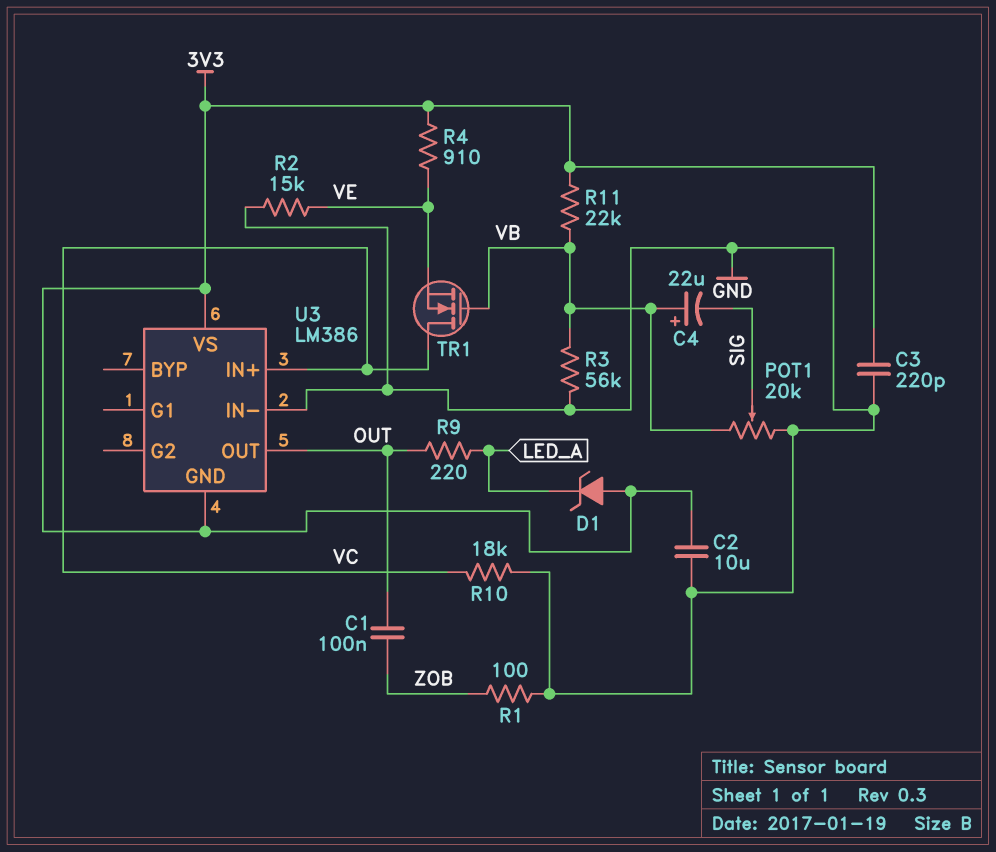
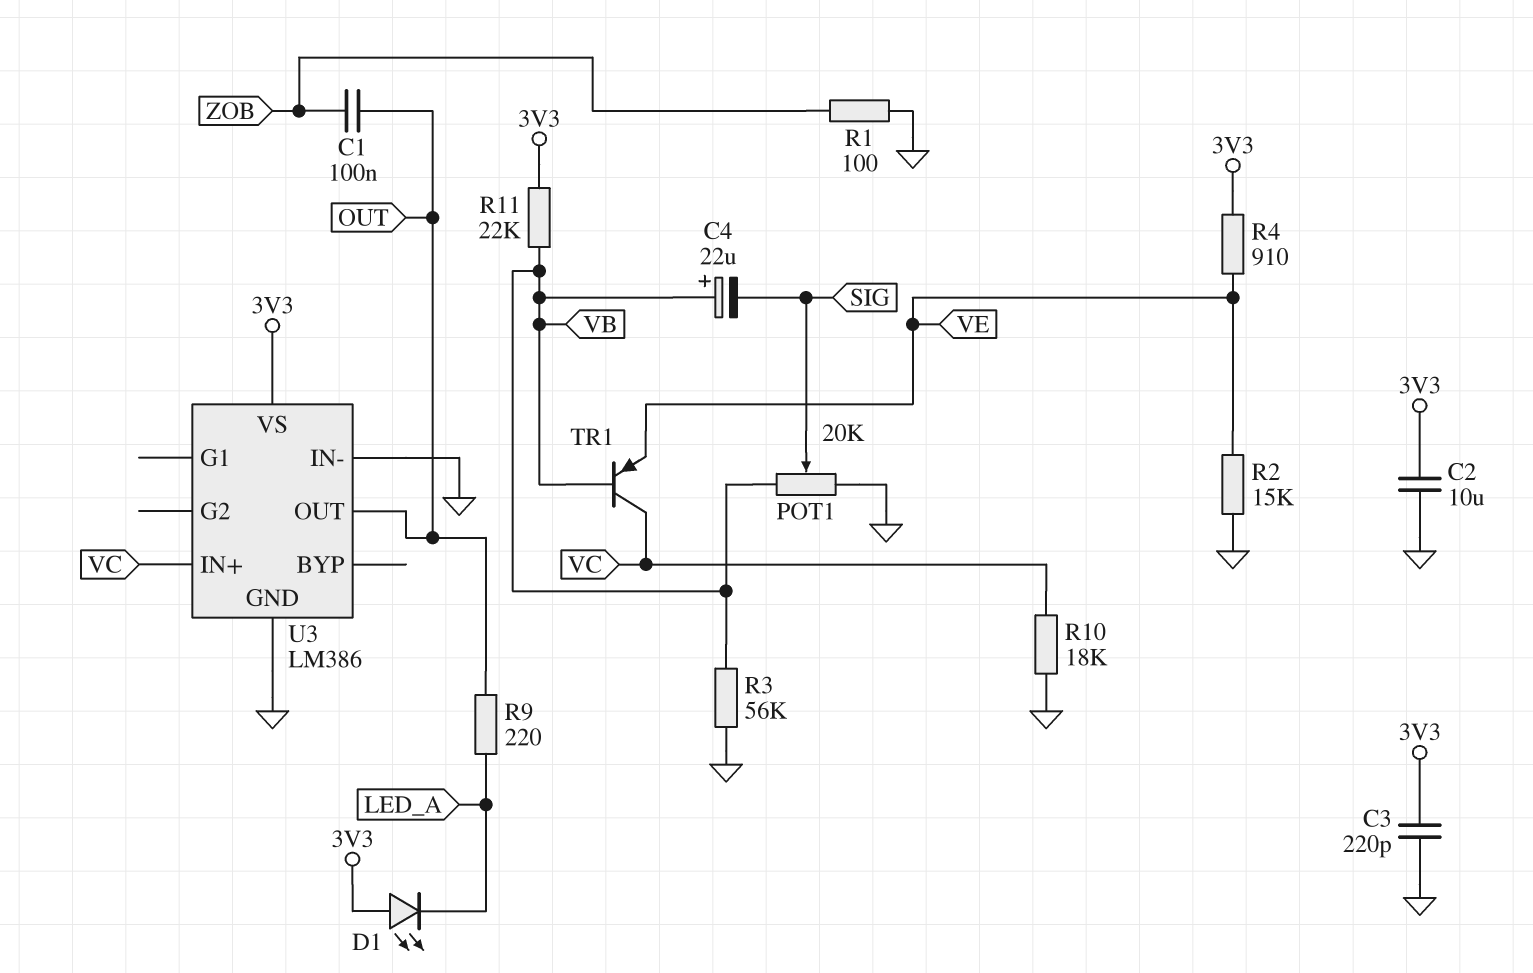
D1: zener (A 3V3, K LED_A) -> LED (A 3V3, K LED_A)
TR1: NMOS (G VB, D VC, S VE) -> PNP (B VB, C VC, E VE)
U3 pin GND: 3V3 -> GND

